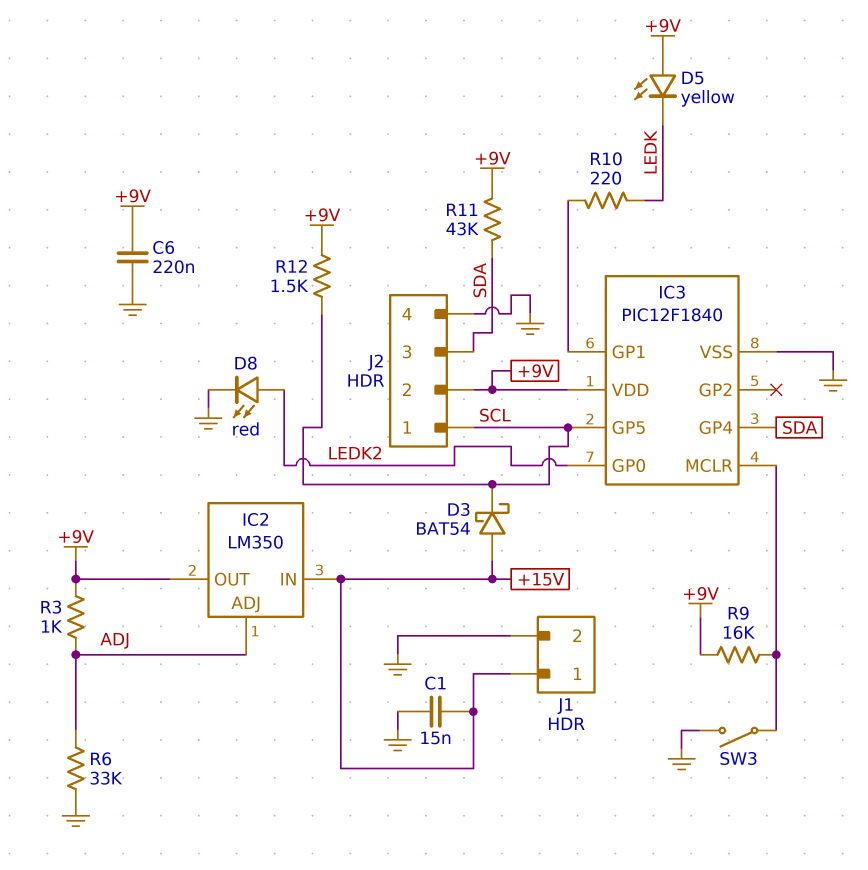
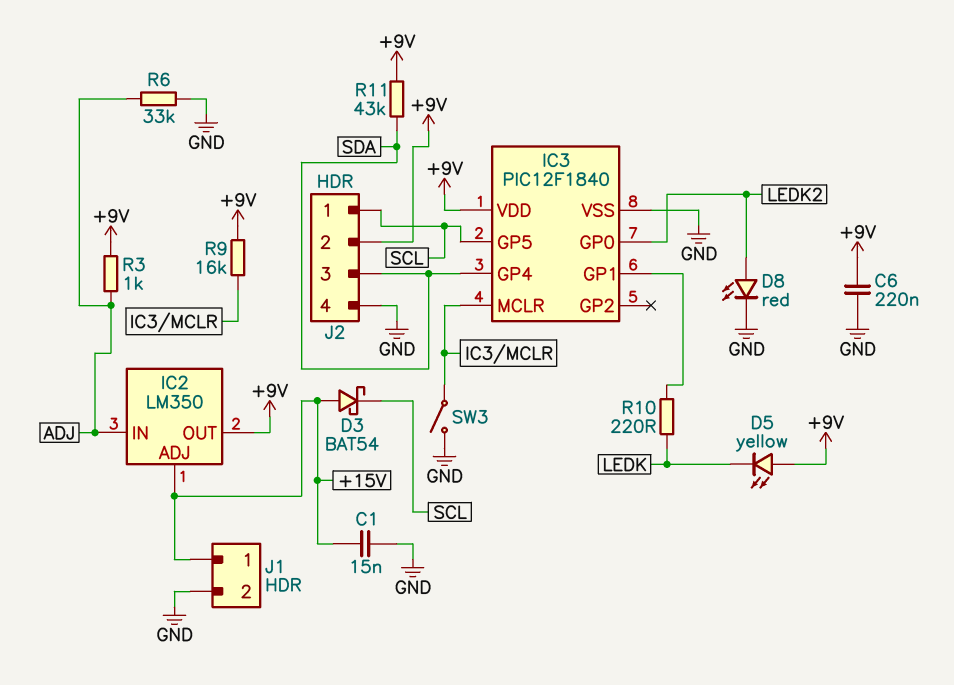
IC2 pin ADJ: ADJ -> +15V
IC2 pin IN: +15V -> ADJ
R12: 1.5k (+9V, SCL) -> none

